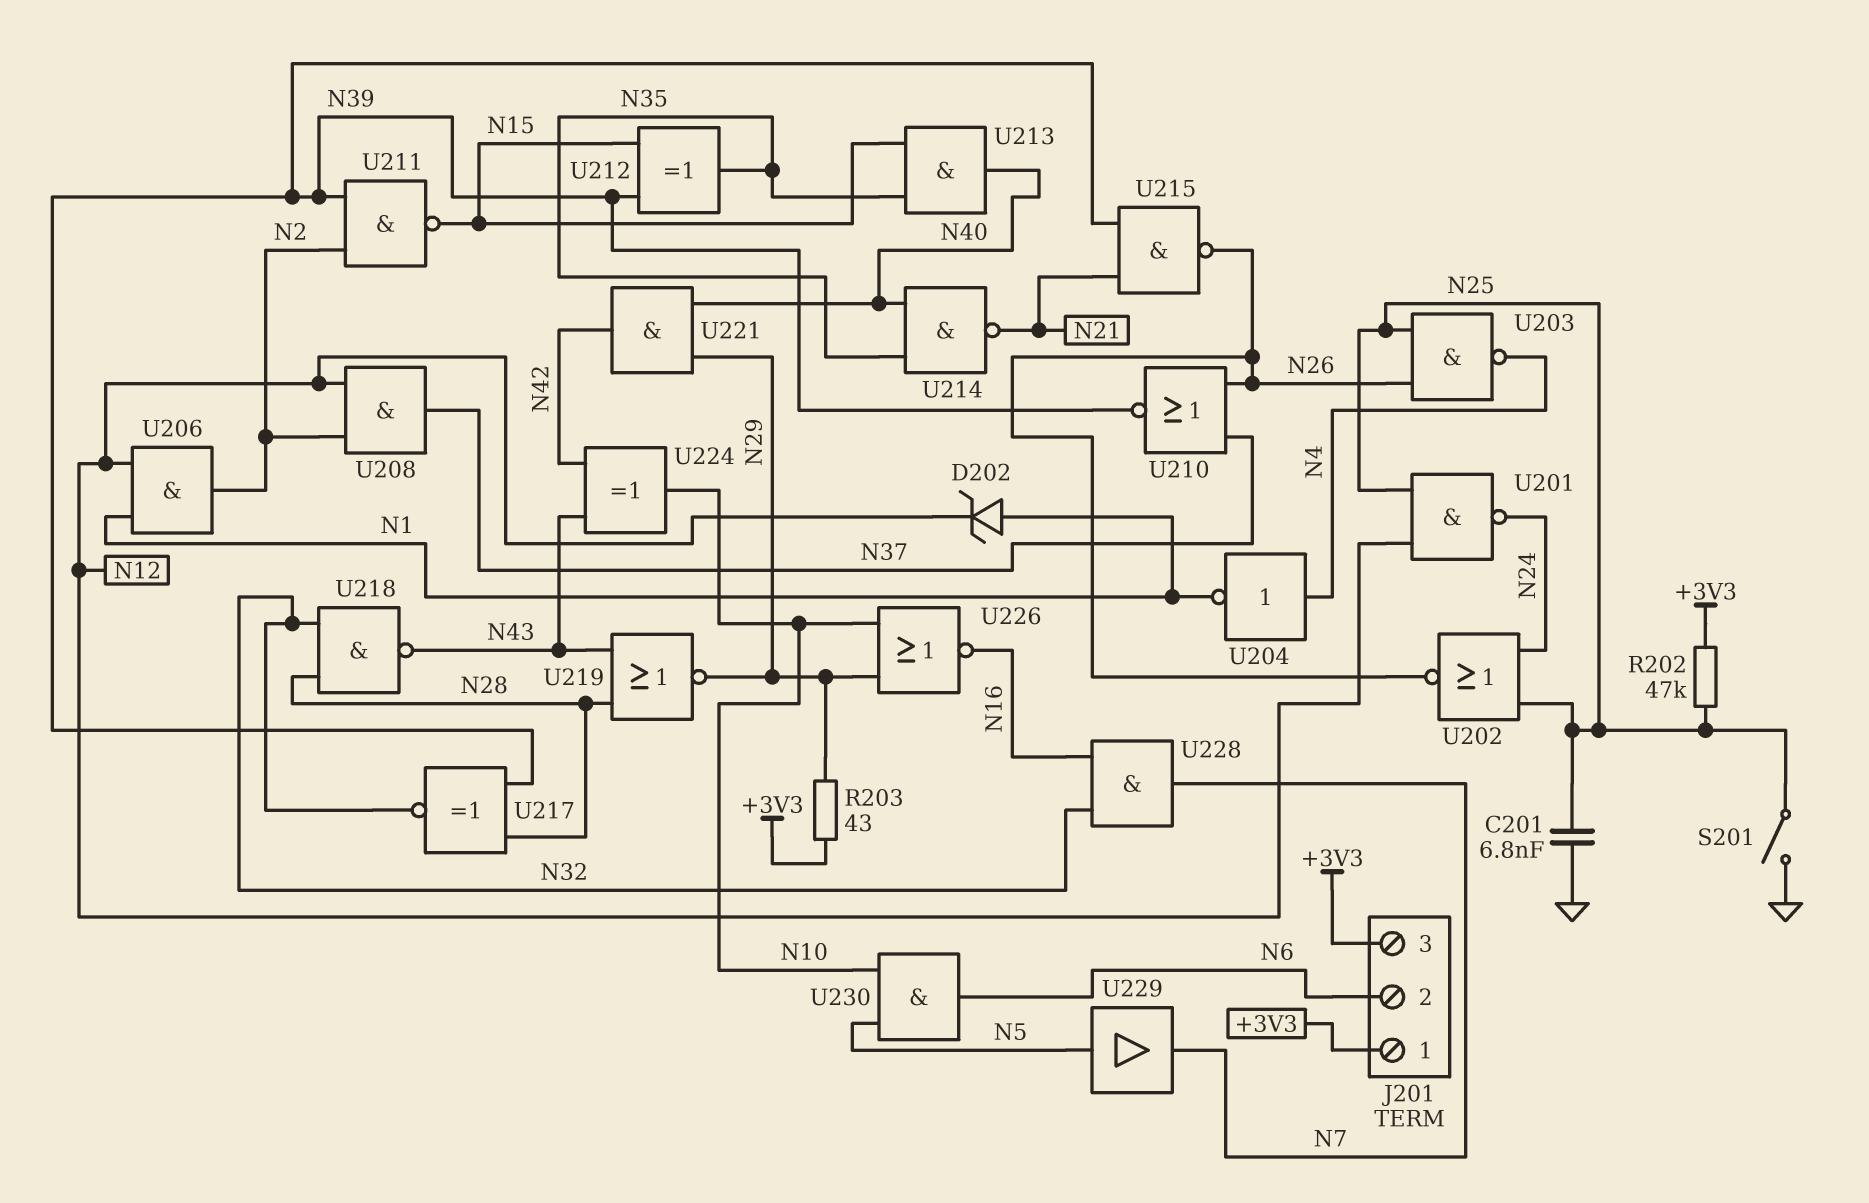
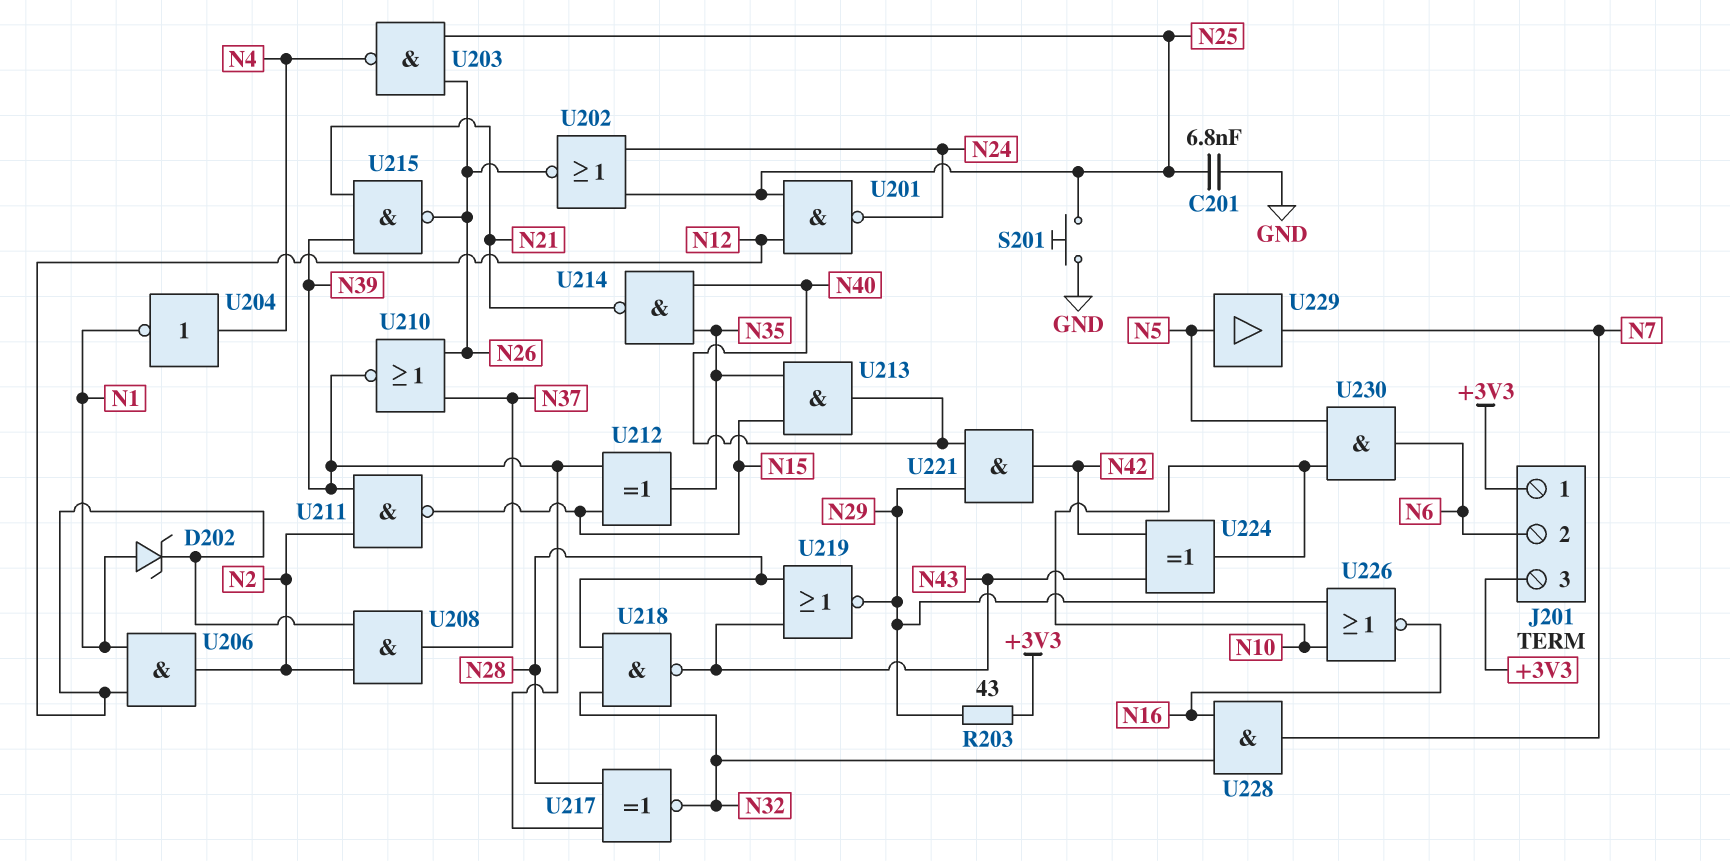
R202: 47k (+3V3, N25) -> none
S201: switch (GND, N25) -> button (GND, N25)

